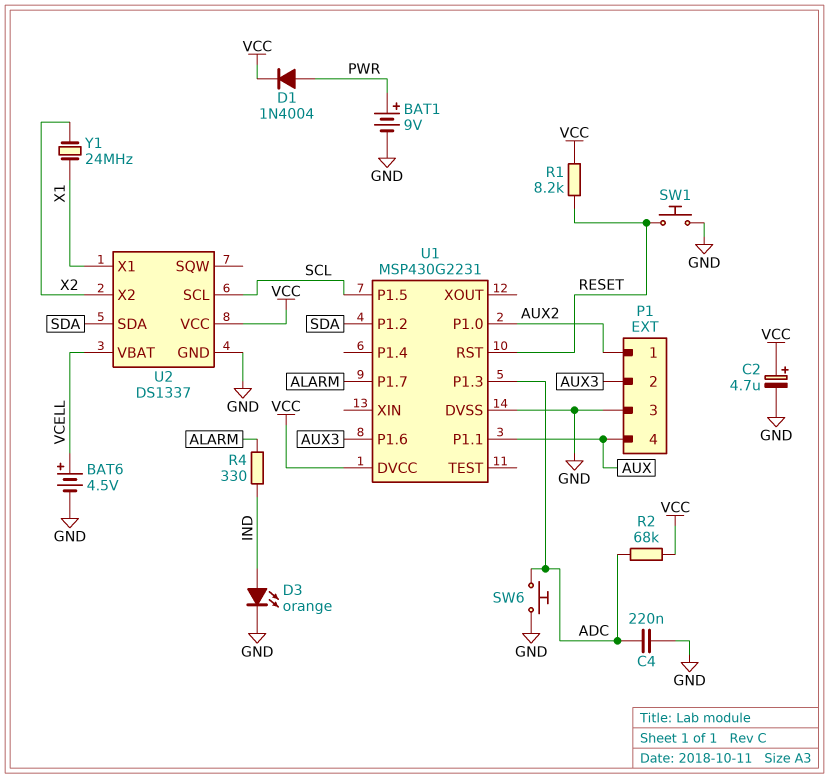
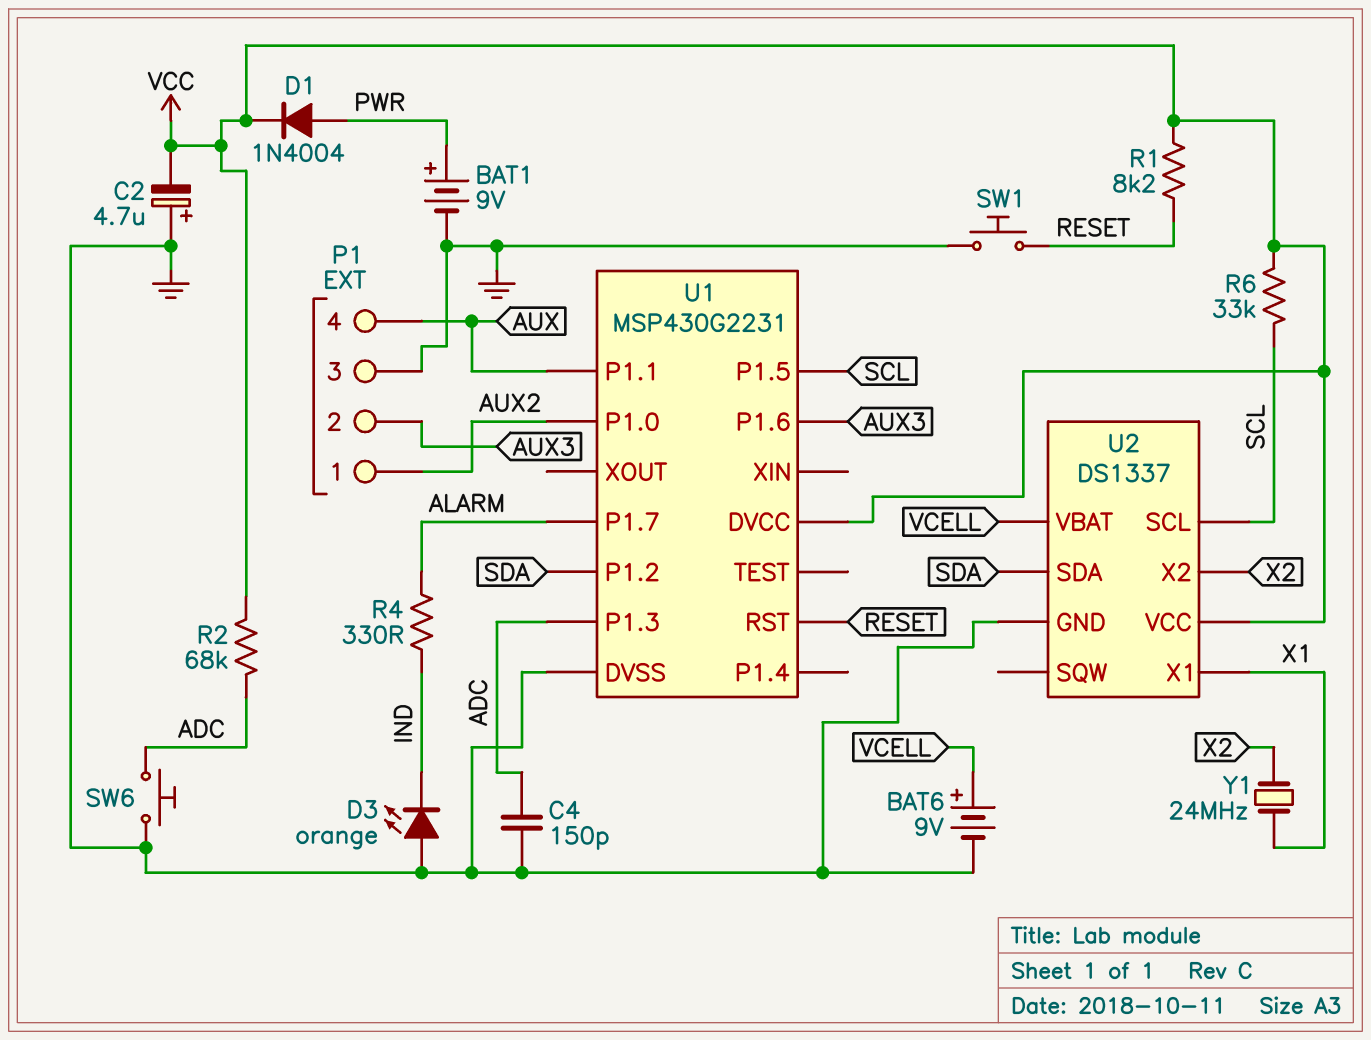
BAT6: 4.5V (plus VCELL, minus GND) -> 9V (plus VCELL, minus GND)
C2: 4.7uF (plus VCC, minus GND) -> 4.7uF (plus GND, minus VCC)
C4: 220nF (ADC, GND) -> 150pF (ADC, GND)
D3: LED orange (A IND, K GND) -> LED orange (A GND, K IND)
R6: none -> 33k (SCL, VCC)

